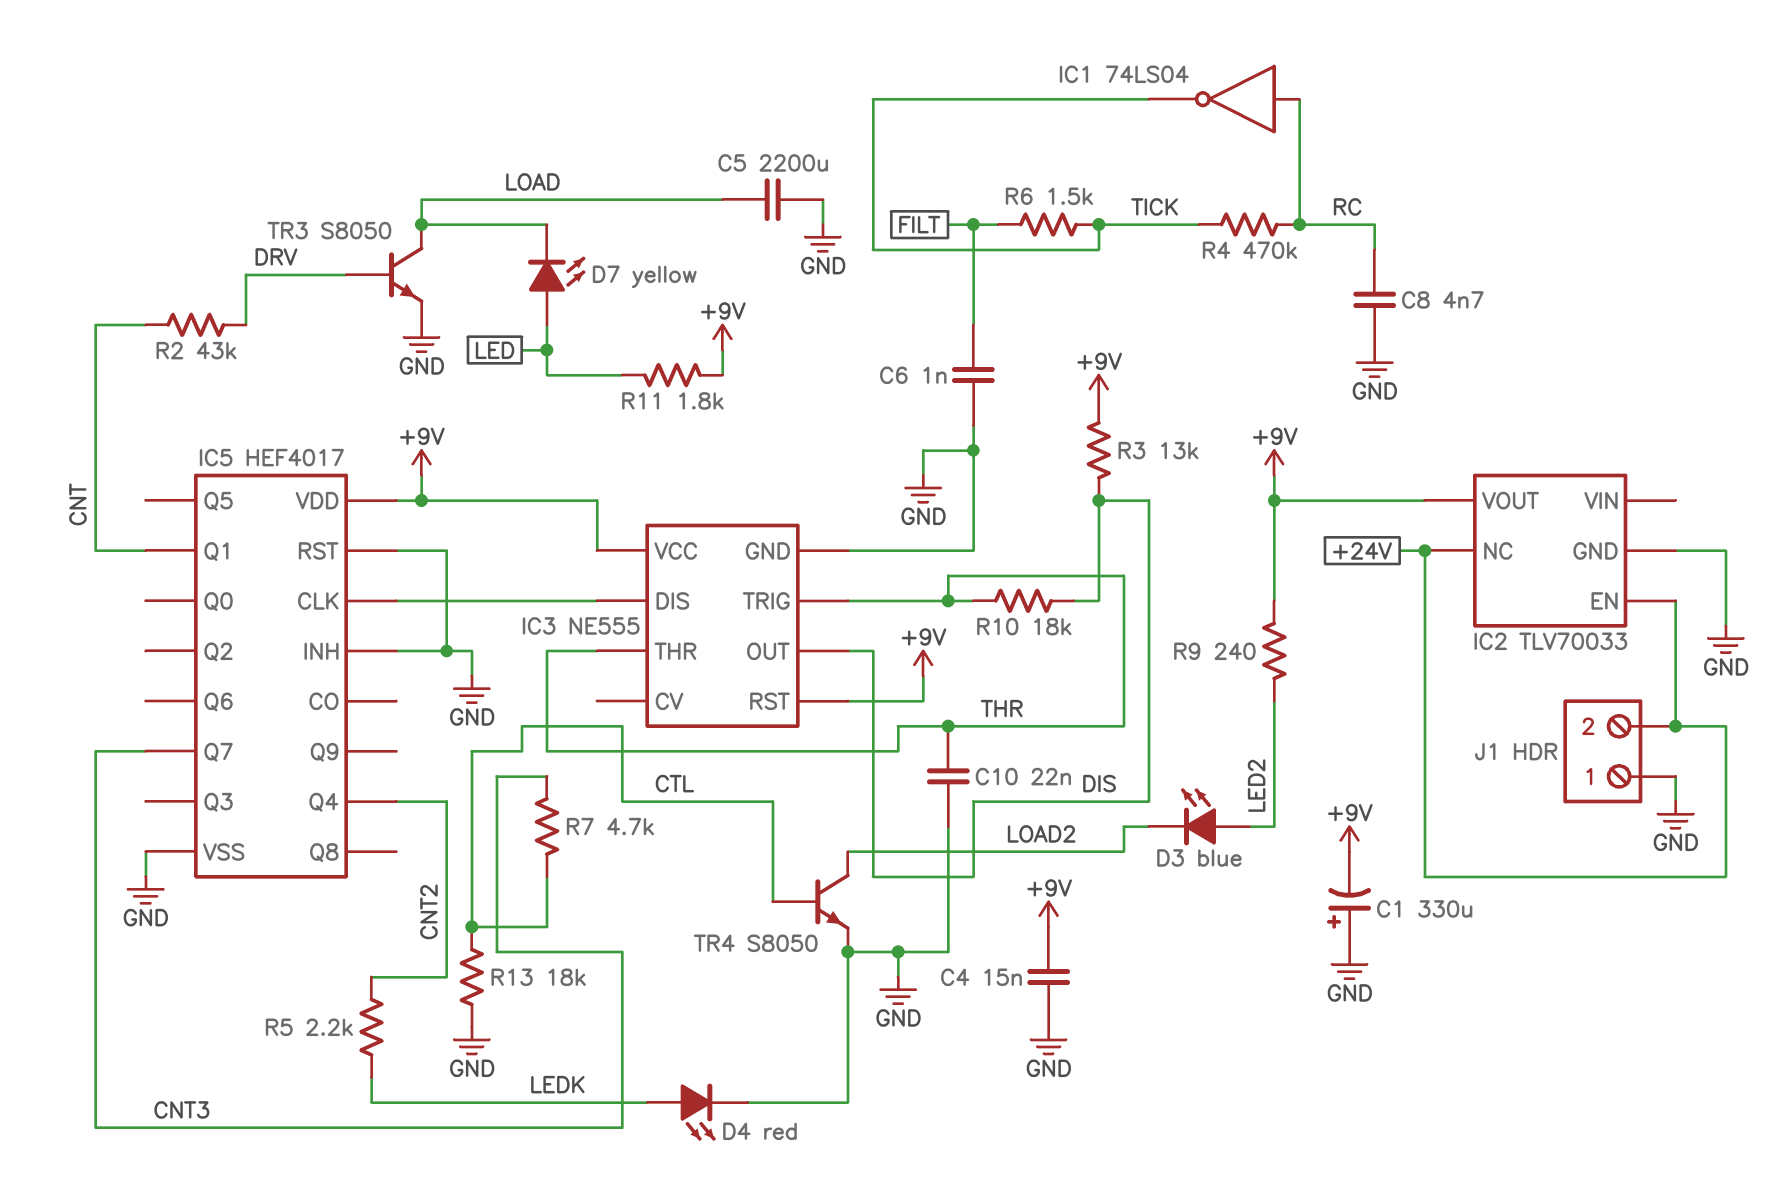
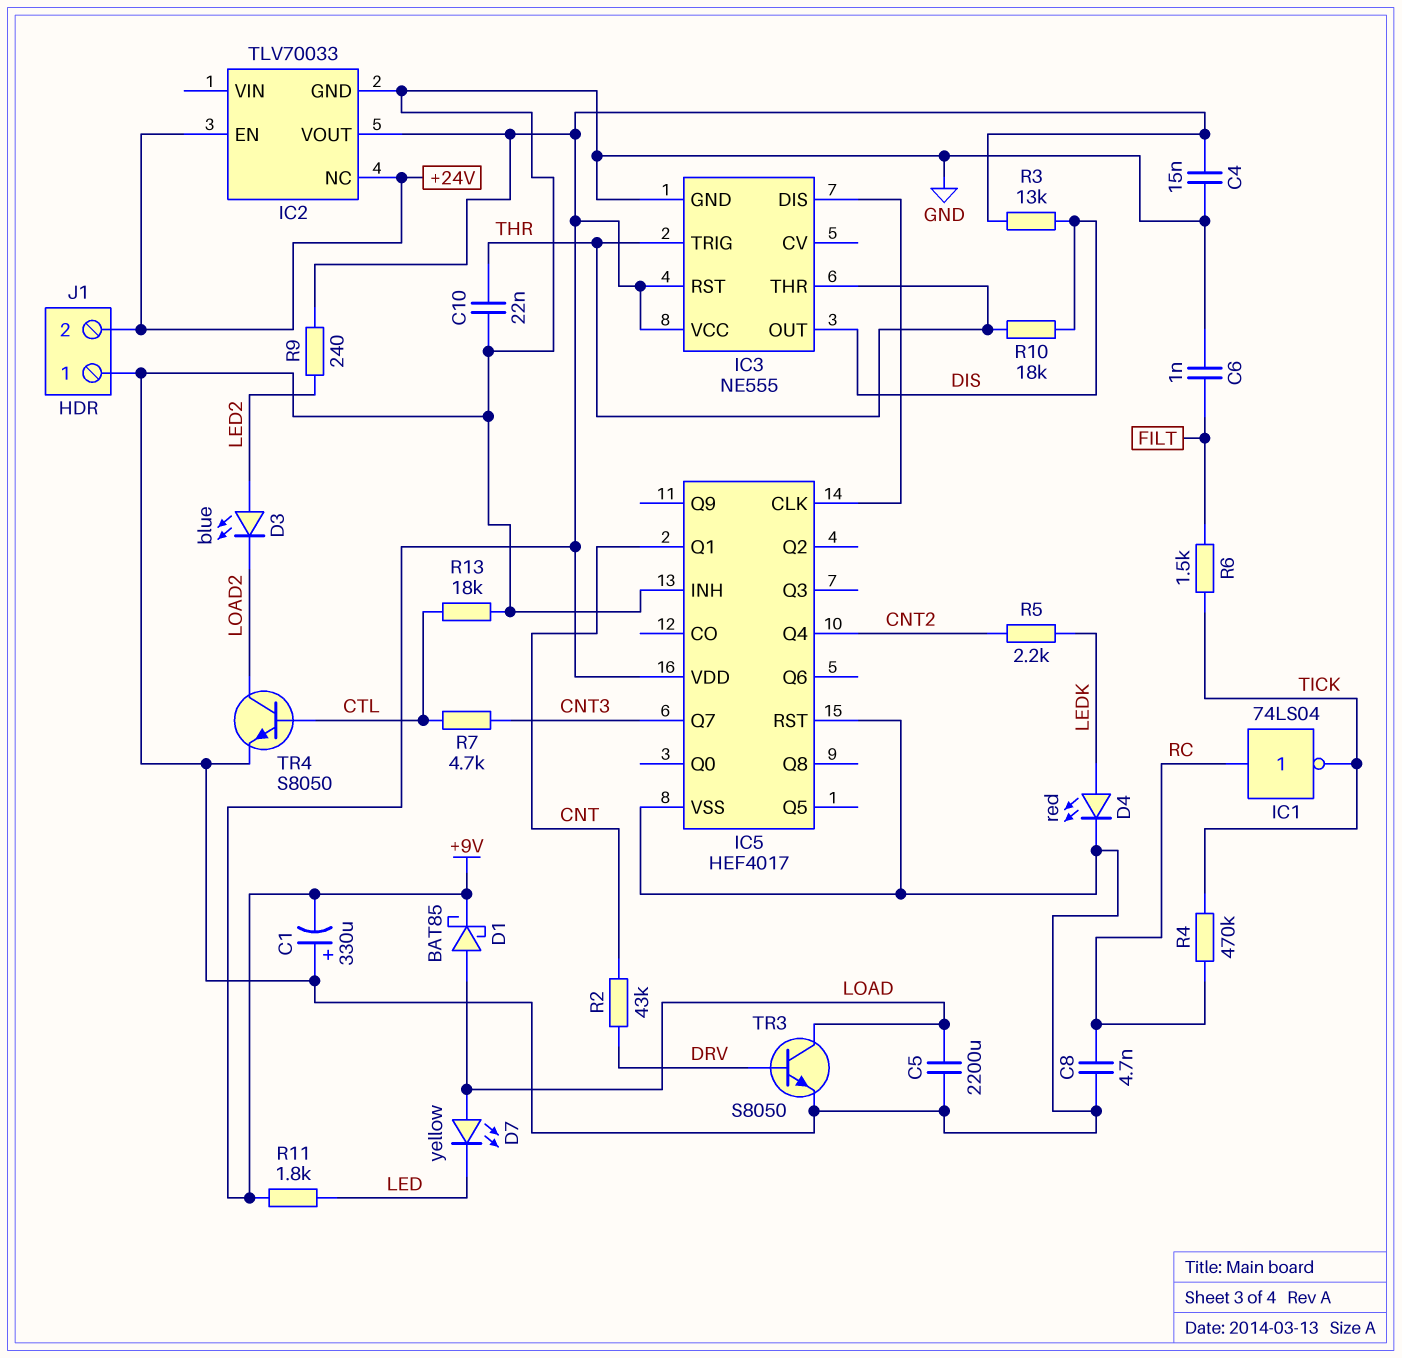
D1: none -> schottky BAT85 (A LOAD, K +9V)
D7: LED yellow (A LED, K LOAD) -> LED yellow (A LOAD, K LED)

